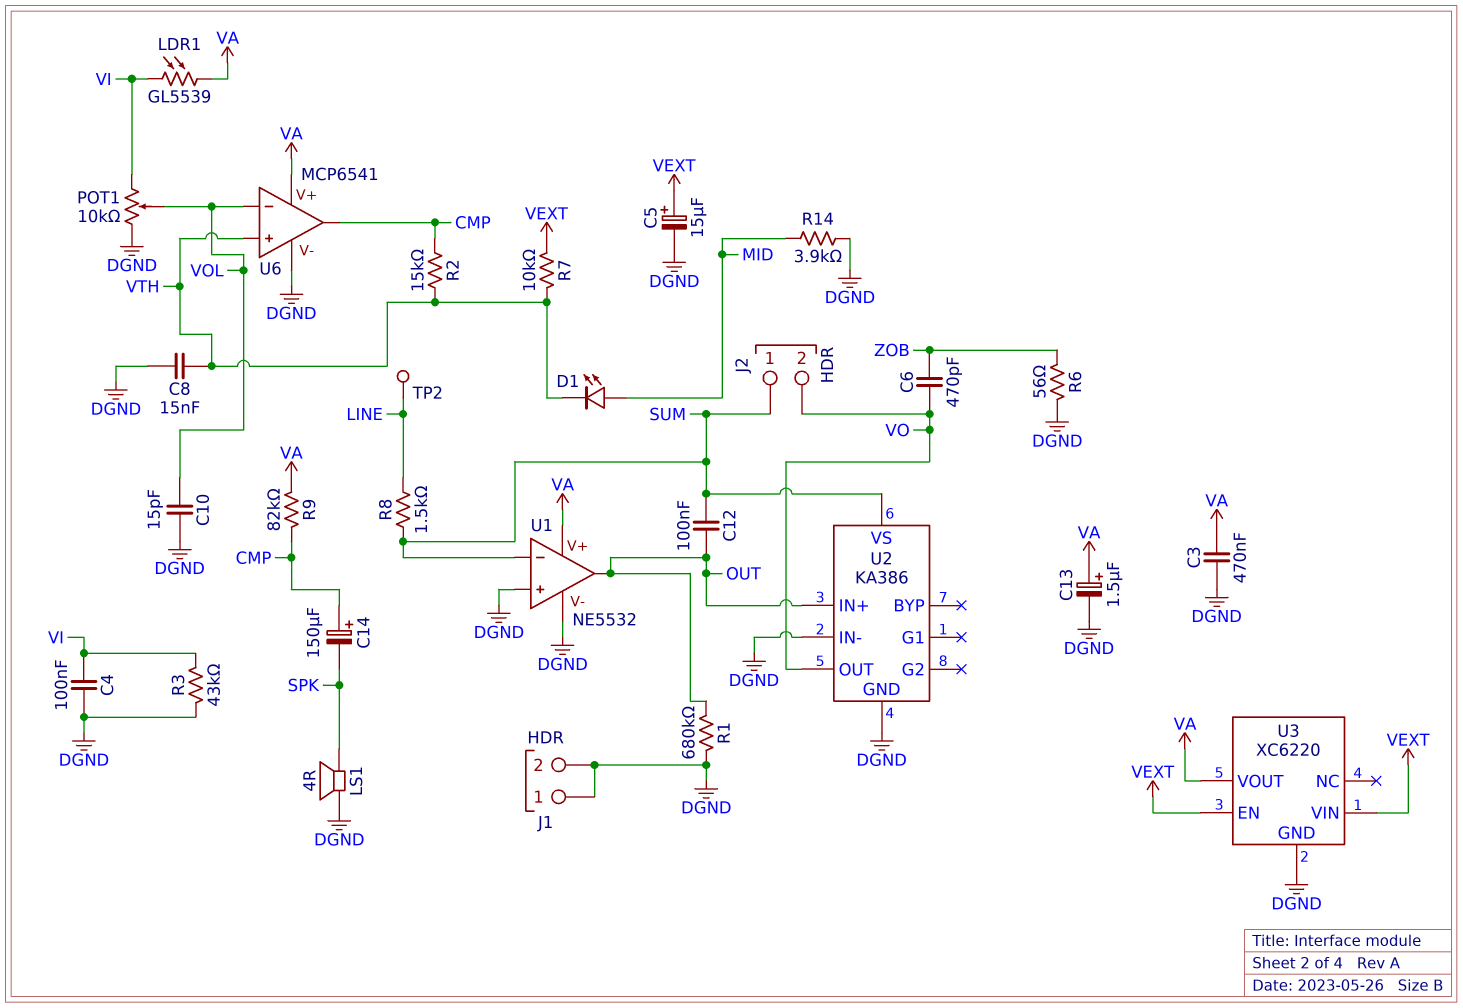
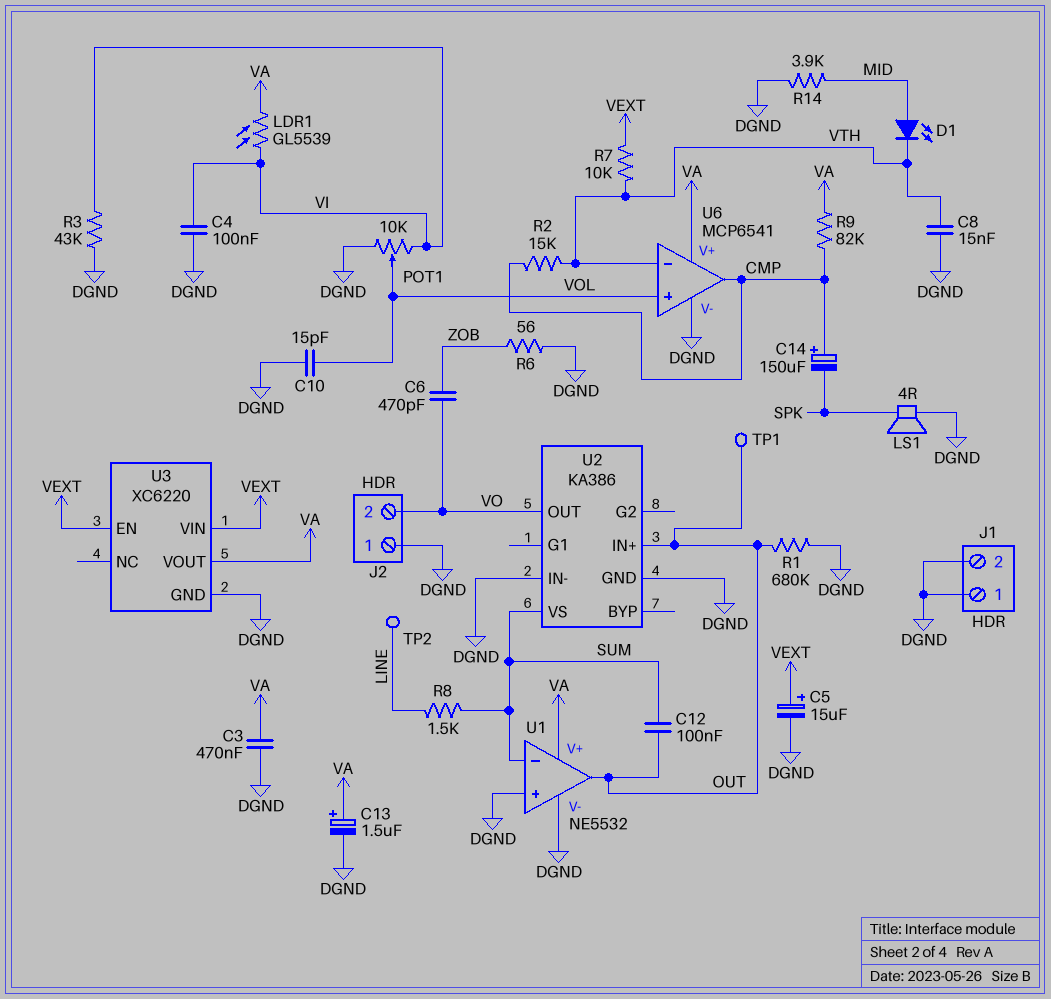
J2 pin 1: SUM -> DGND
TP1: none -> test point (OUT)
U6 pin in+: VTH -> VOL
U6 pin in-: VOL -> VTH

